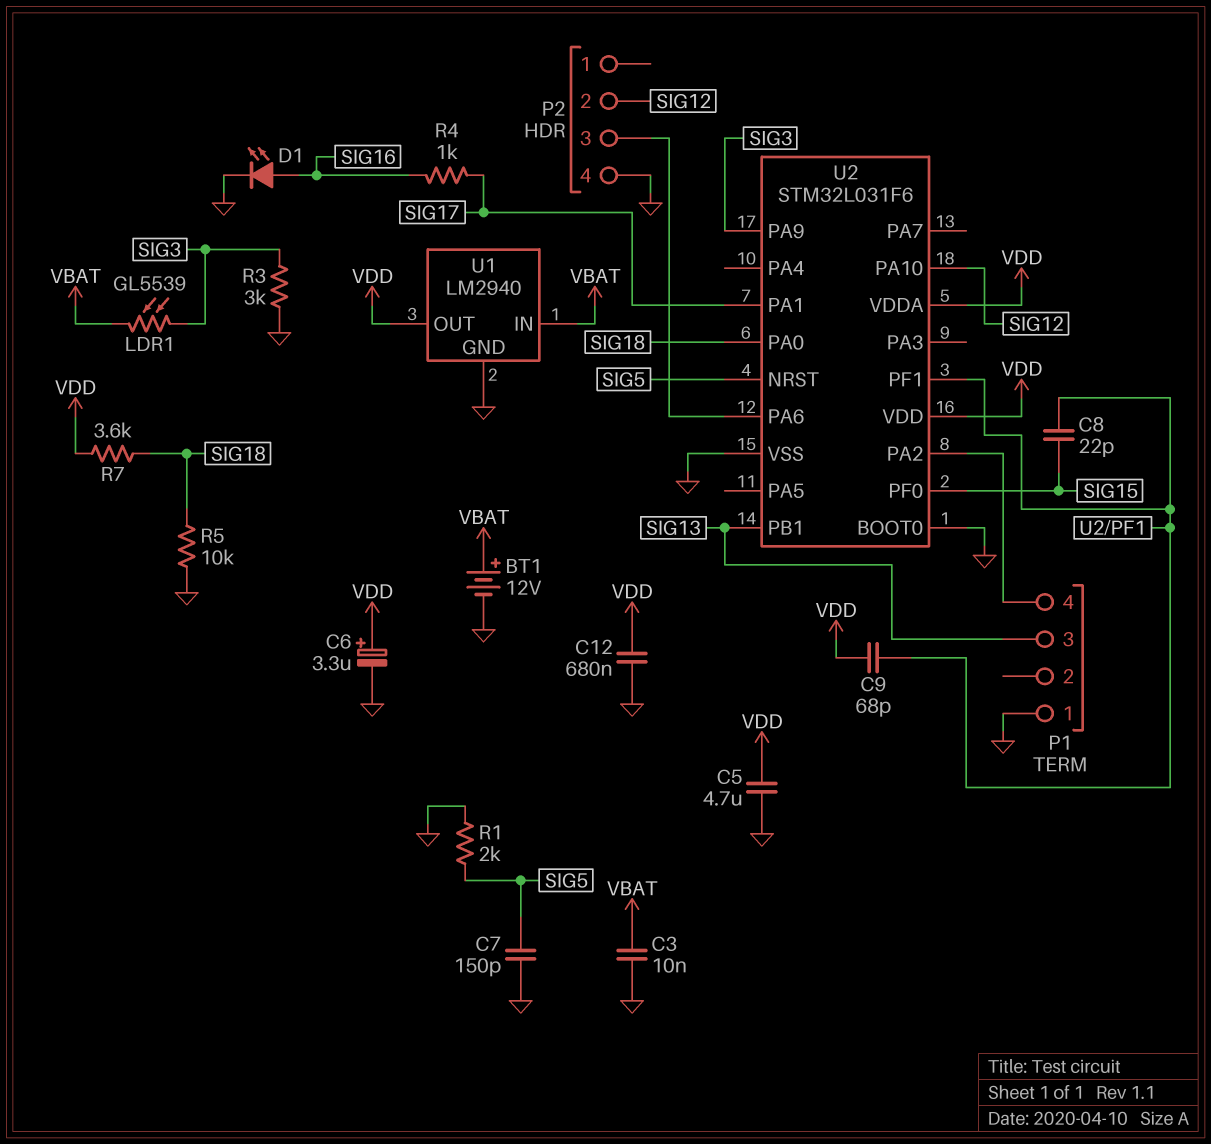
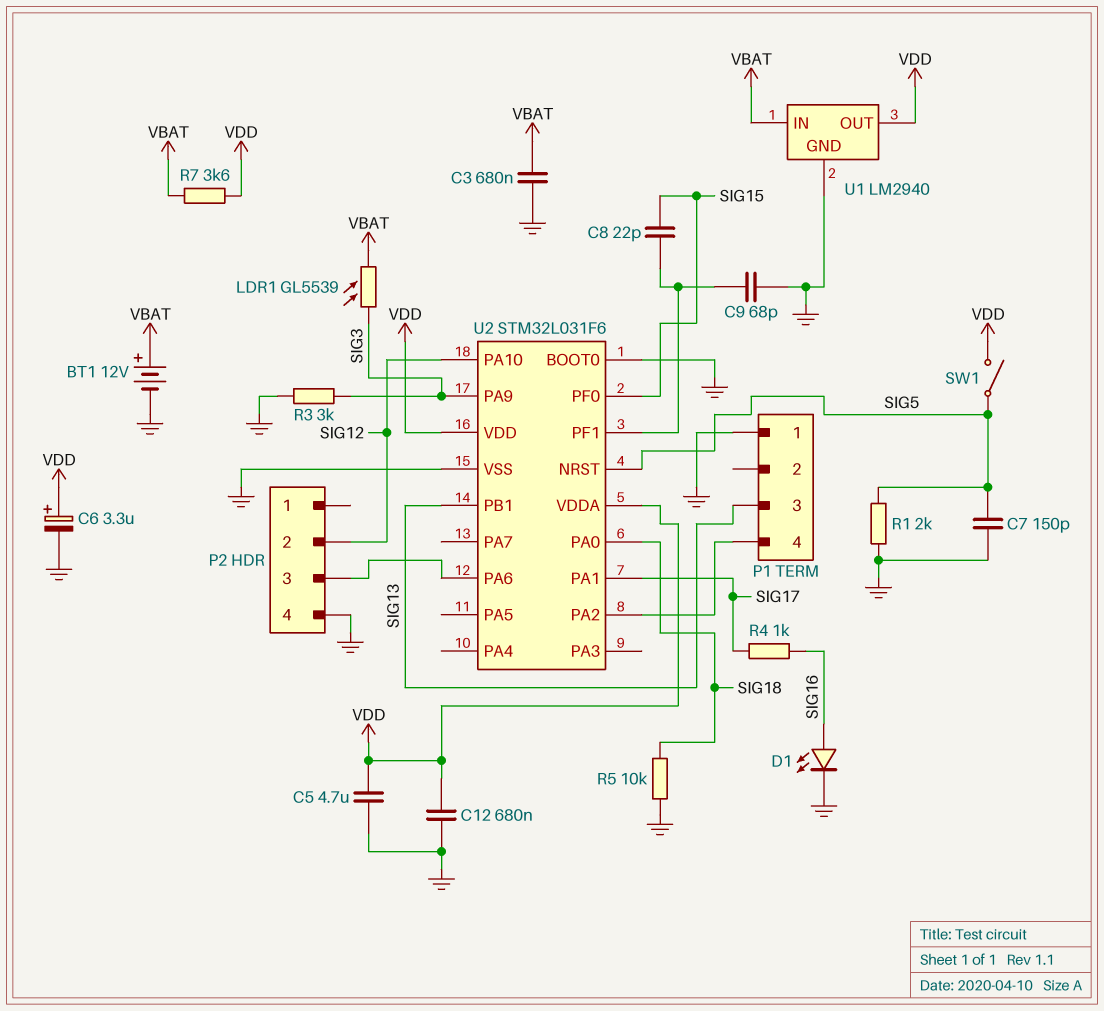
C3: 10nF (GND, VBAT) -> 680nF (GND, VBAT)
C9: 68pF (U2/PF1, VDD) -> 68pF (GND, U2/PF1)
R7: 3.6k (SIG18, VDD) -> 3.6k (VBAT, VDD)
SW1: none -> switch (SIG5, VDD)

